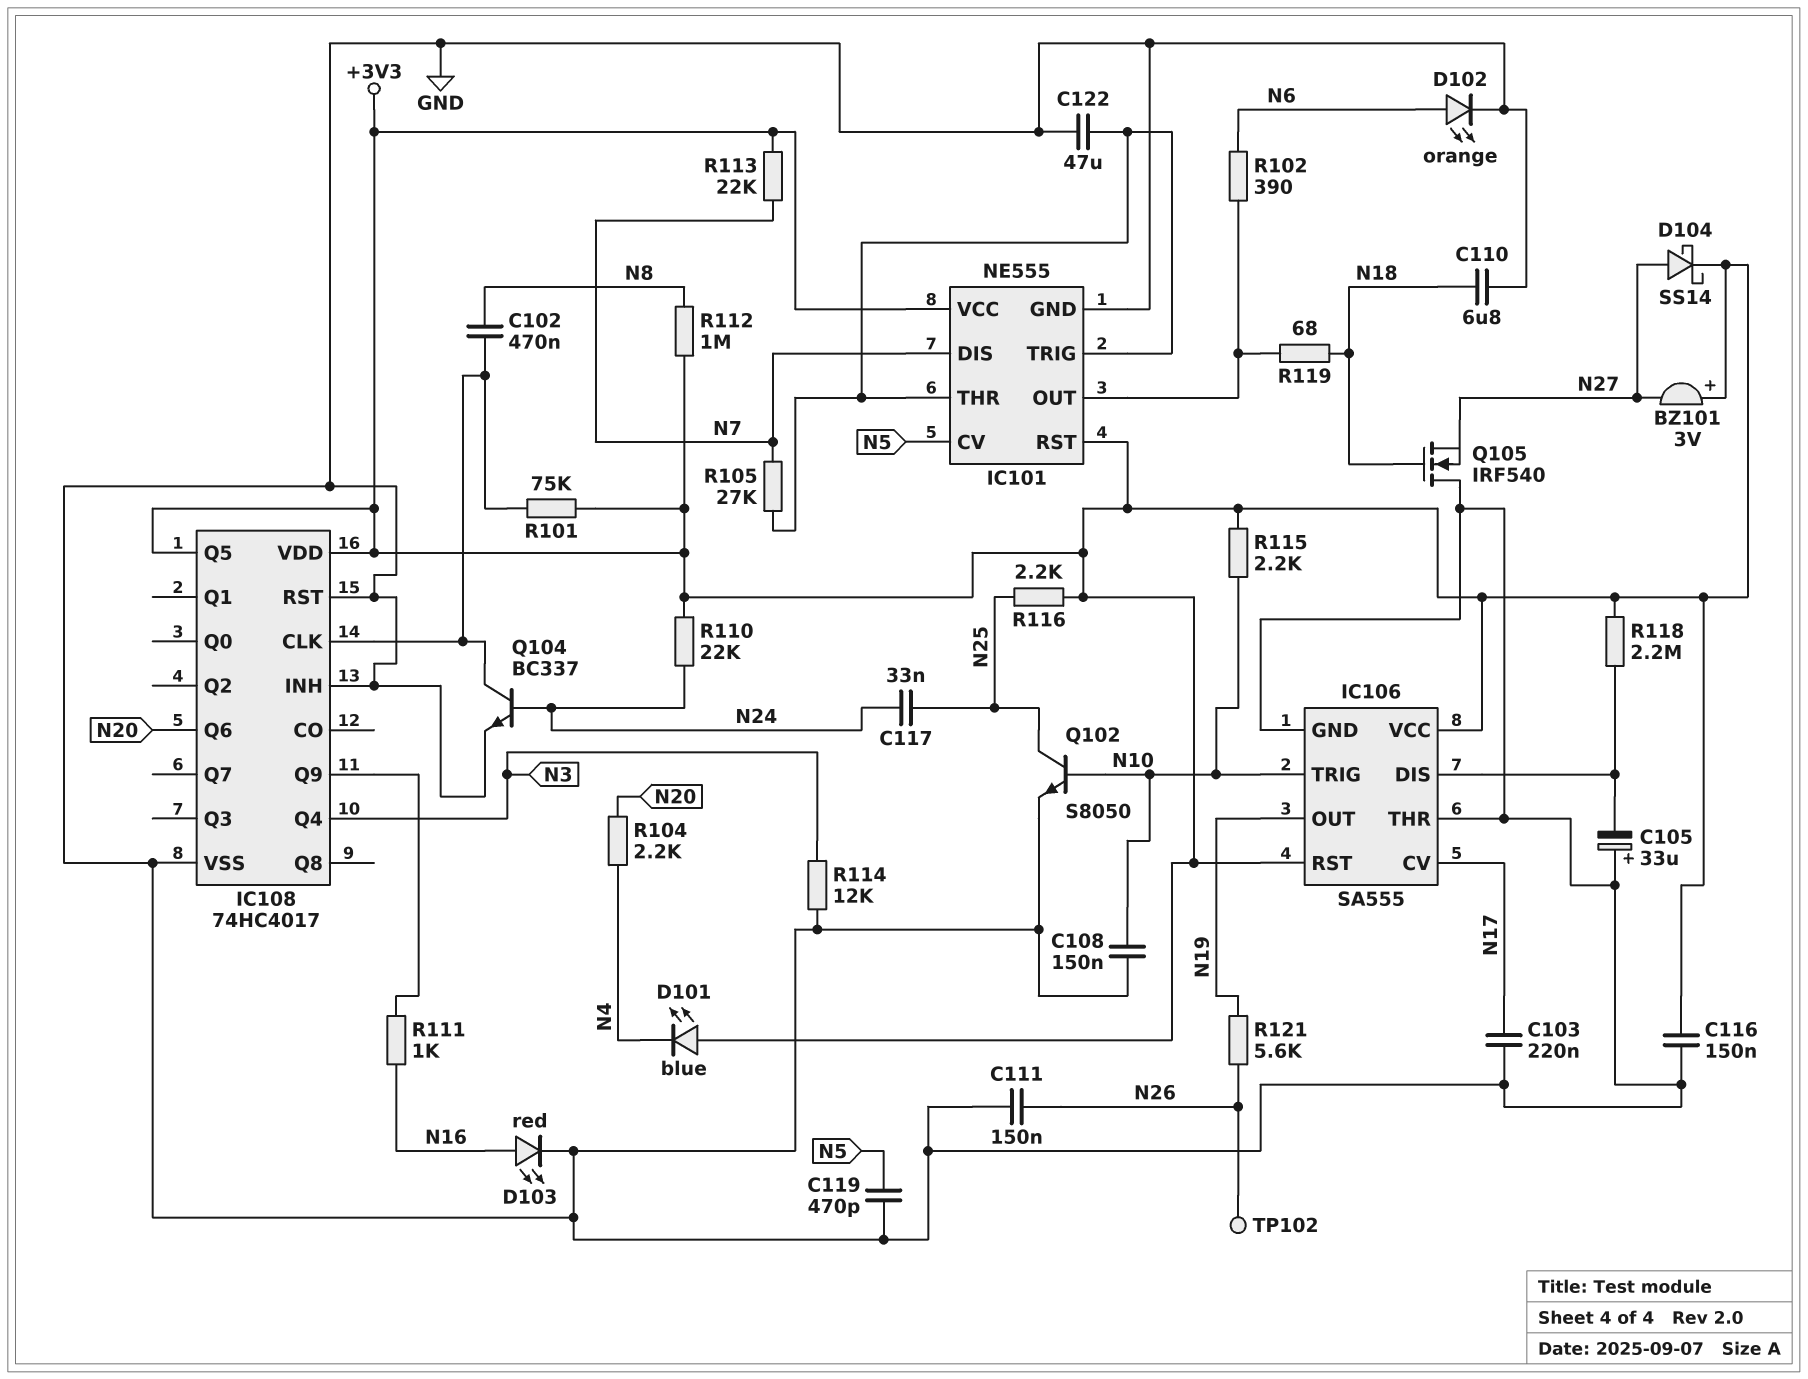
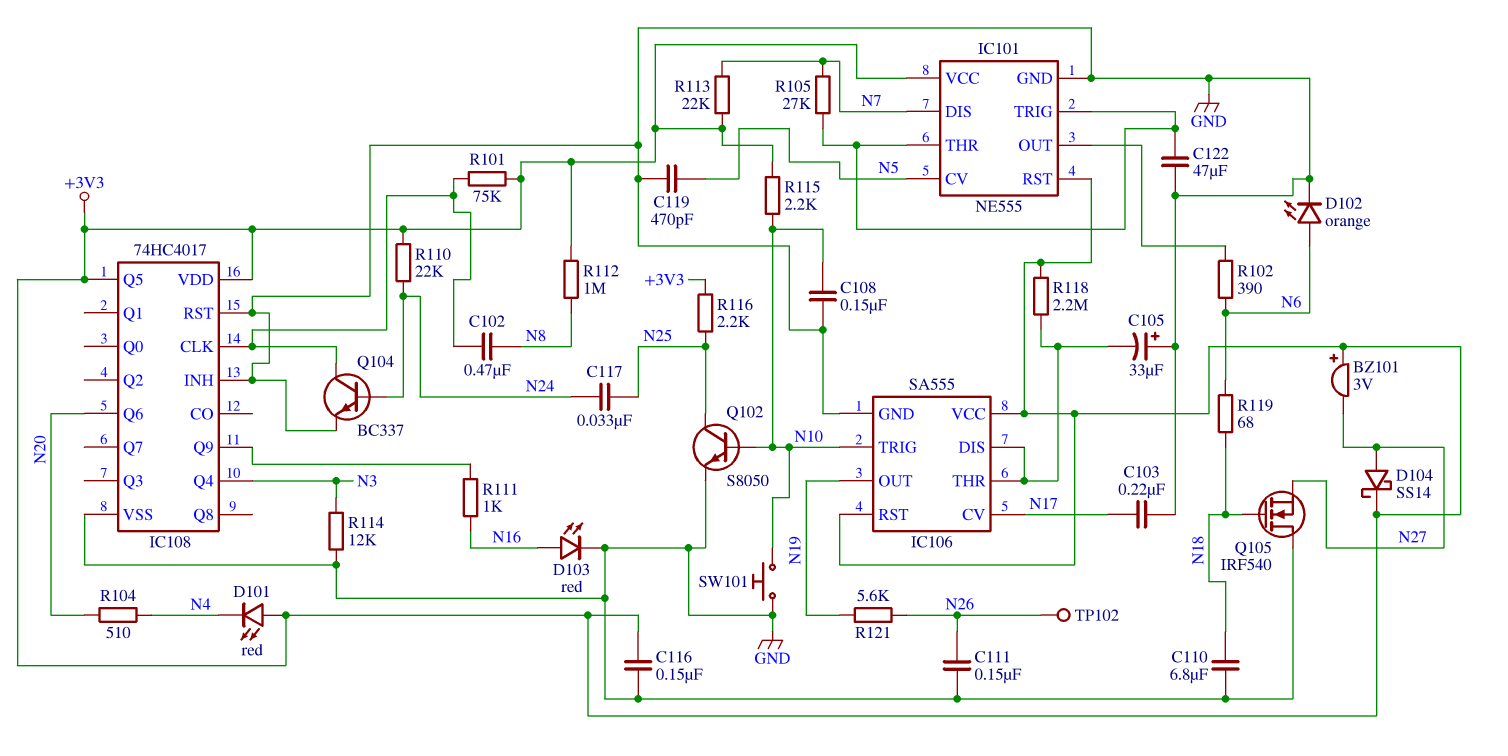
D101: LED blue (A +3V3, K N4) -> LED red (A +3V3, K N4)
IC106 pin THR: GND -> IC106/DIS
R104: 2.2k (N4, N20) -> 510 (N4, N20)
R119: 68 (IC101/OUT, N18) -> 68 (N6, N18)
SW101: none -> button (GND, N10)

